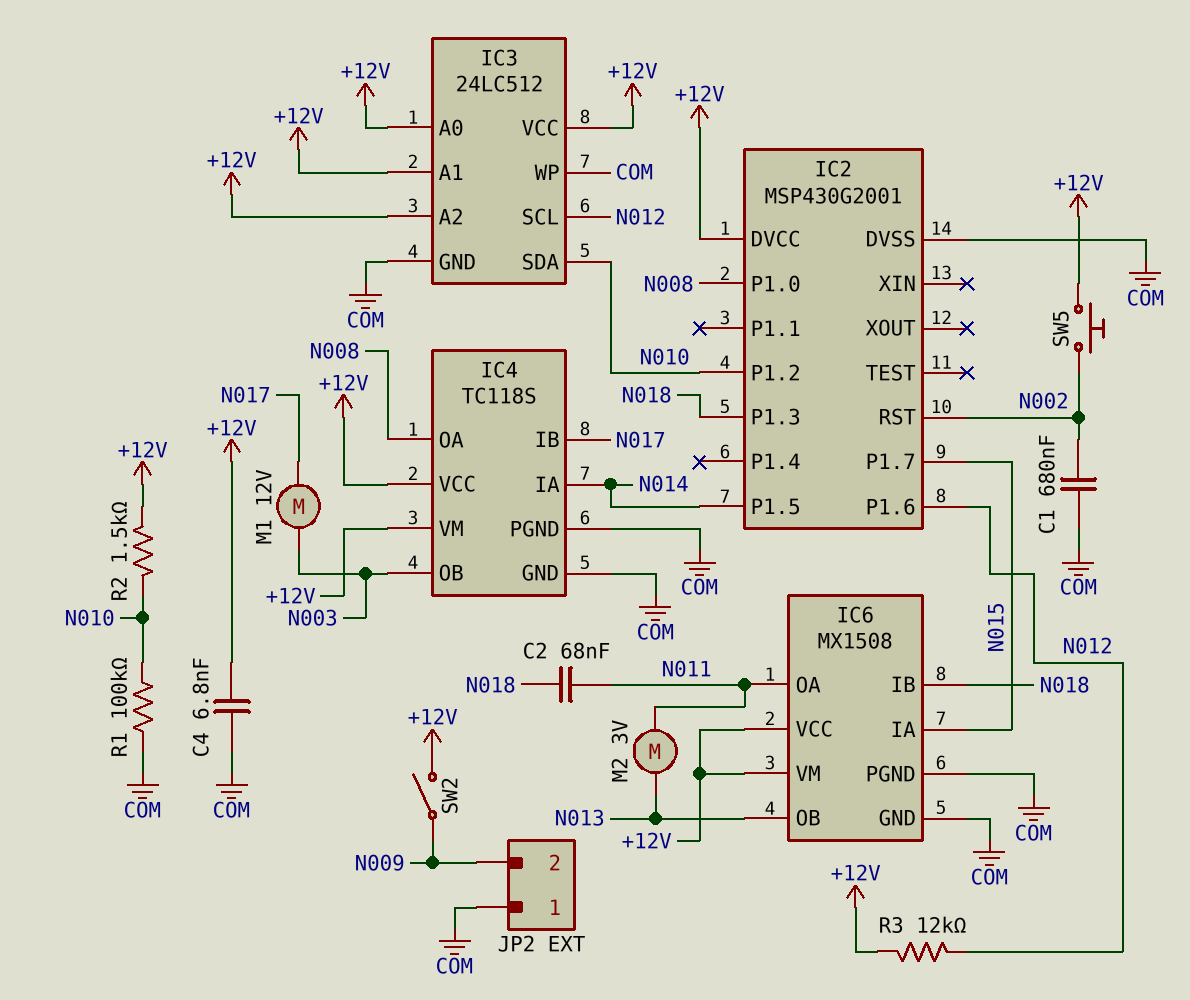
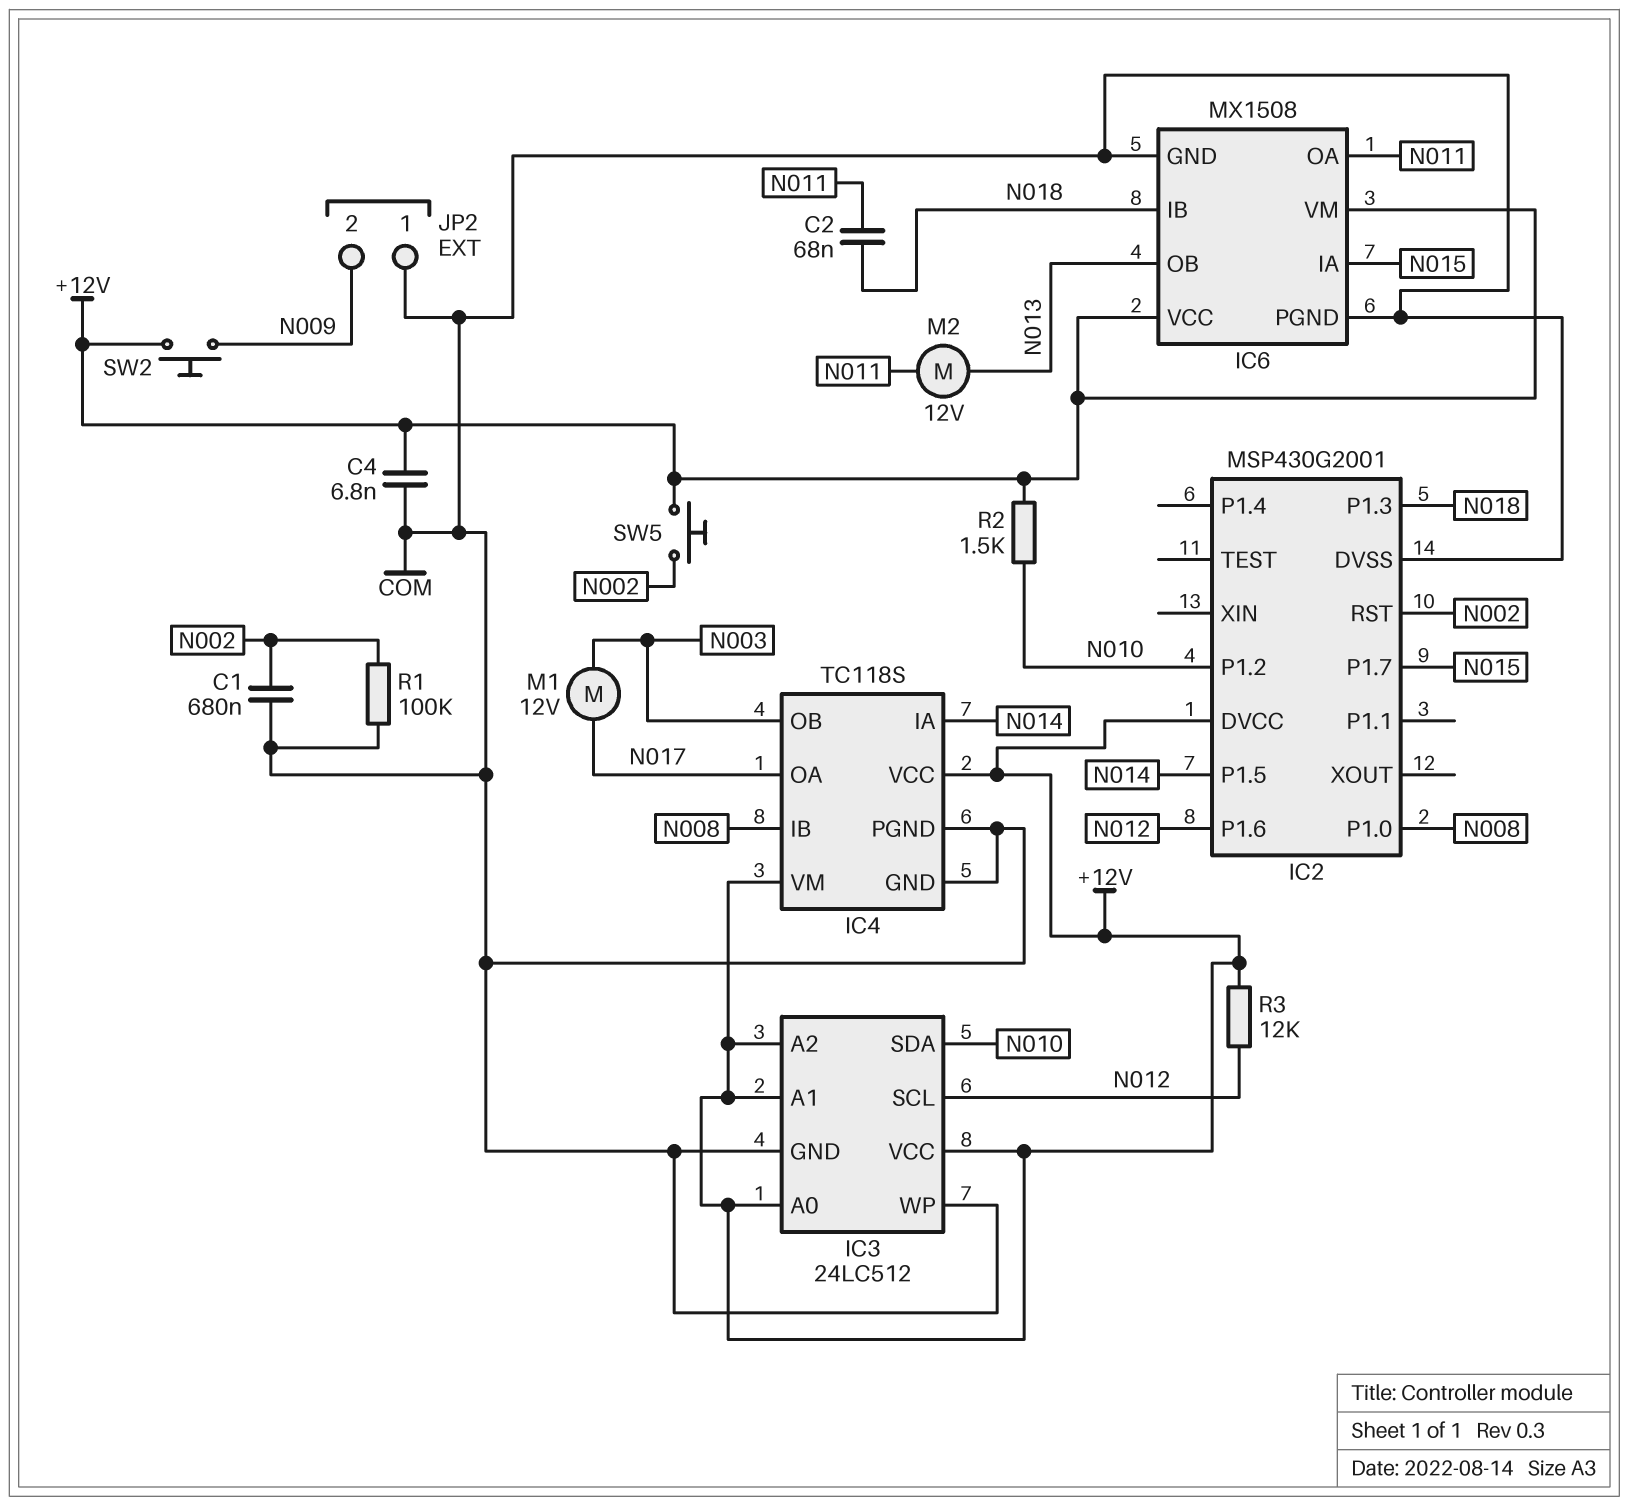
IC4 pin IB: N017 -> N008
IC4 pin OA: N008 -> N017
M2: motor 3V (N011, N013) -> motor 12V (N011, N013)
R1: 100k (COM, N010) -> 100k (COM, N002)
SW2: switch (+12V, N009) -> button (+12V, N009)

